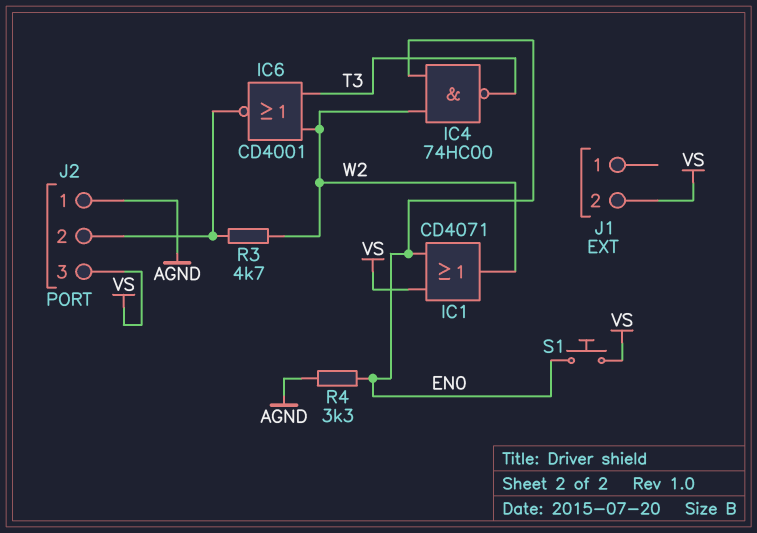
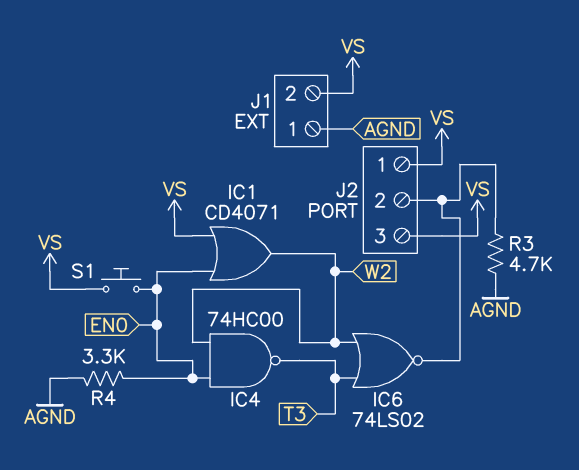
IC6: NOR CD4001 (in T3, in W2, out J2/2) -> NOR 74LS02 (in T3, in W2, out J2/2)
J1 pin 1: none -> AGND
J2 pin 1: AGND -> VS
R3: 4.7k (J2/2, W2) -> 4.7k (AGND, J2/2)

